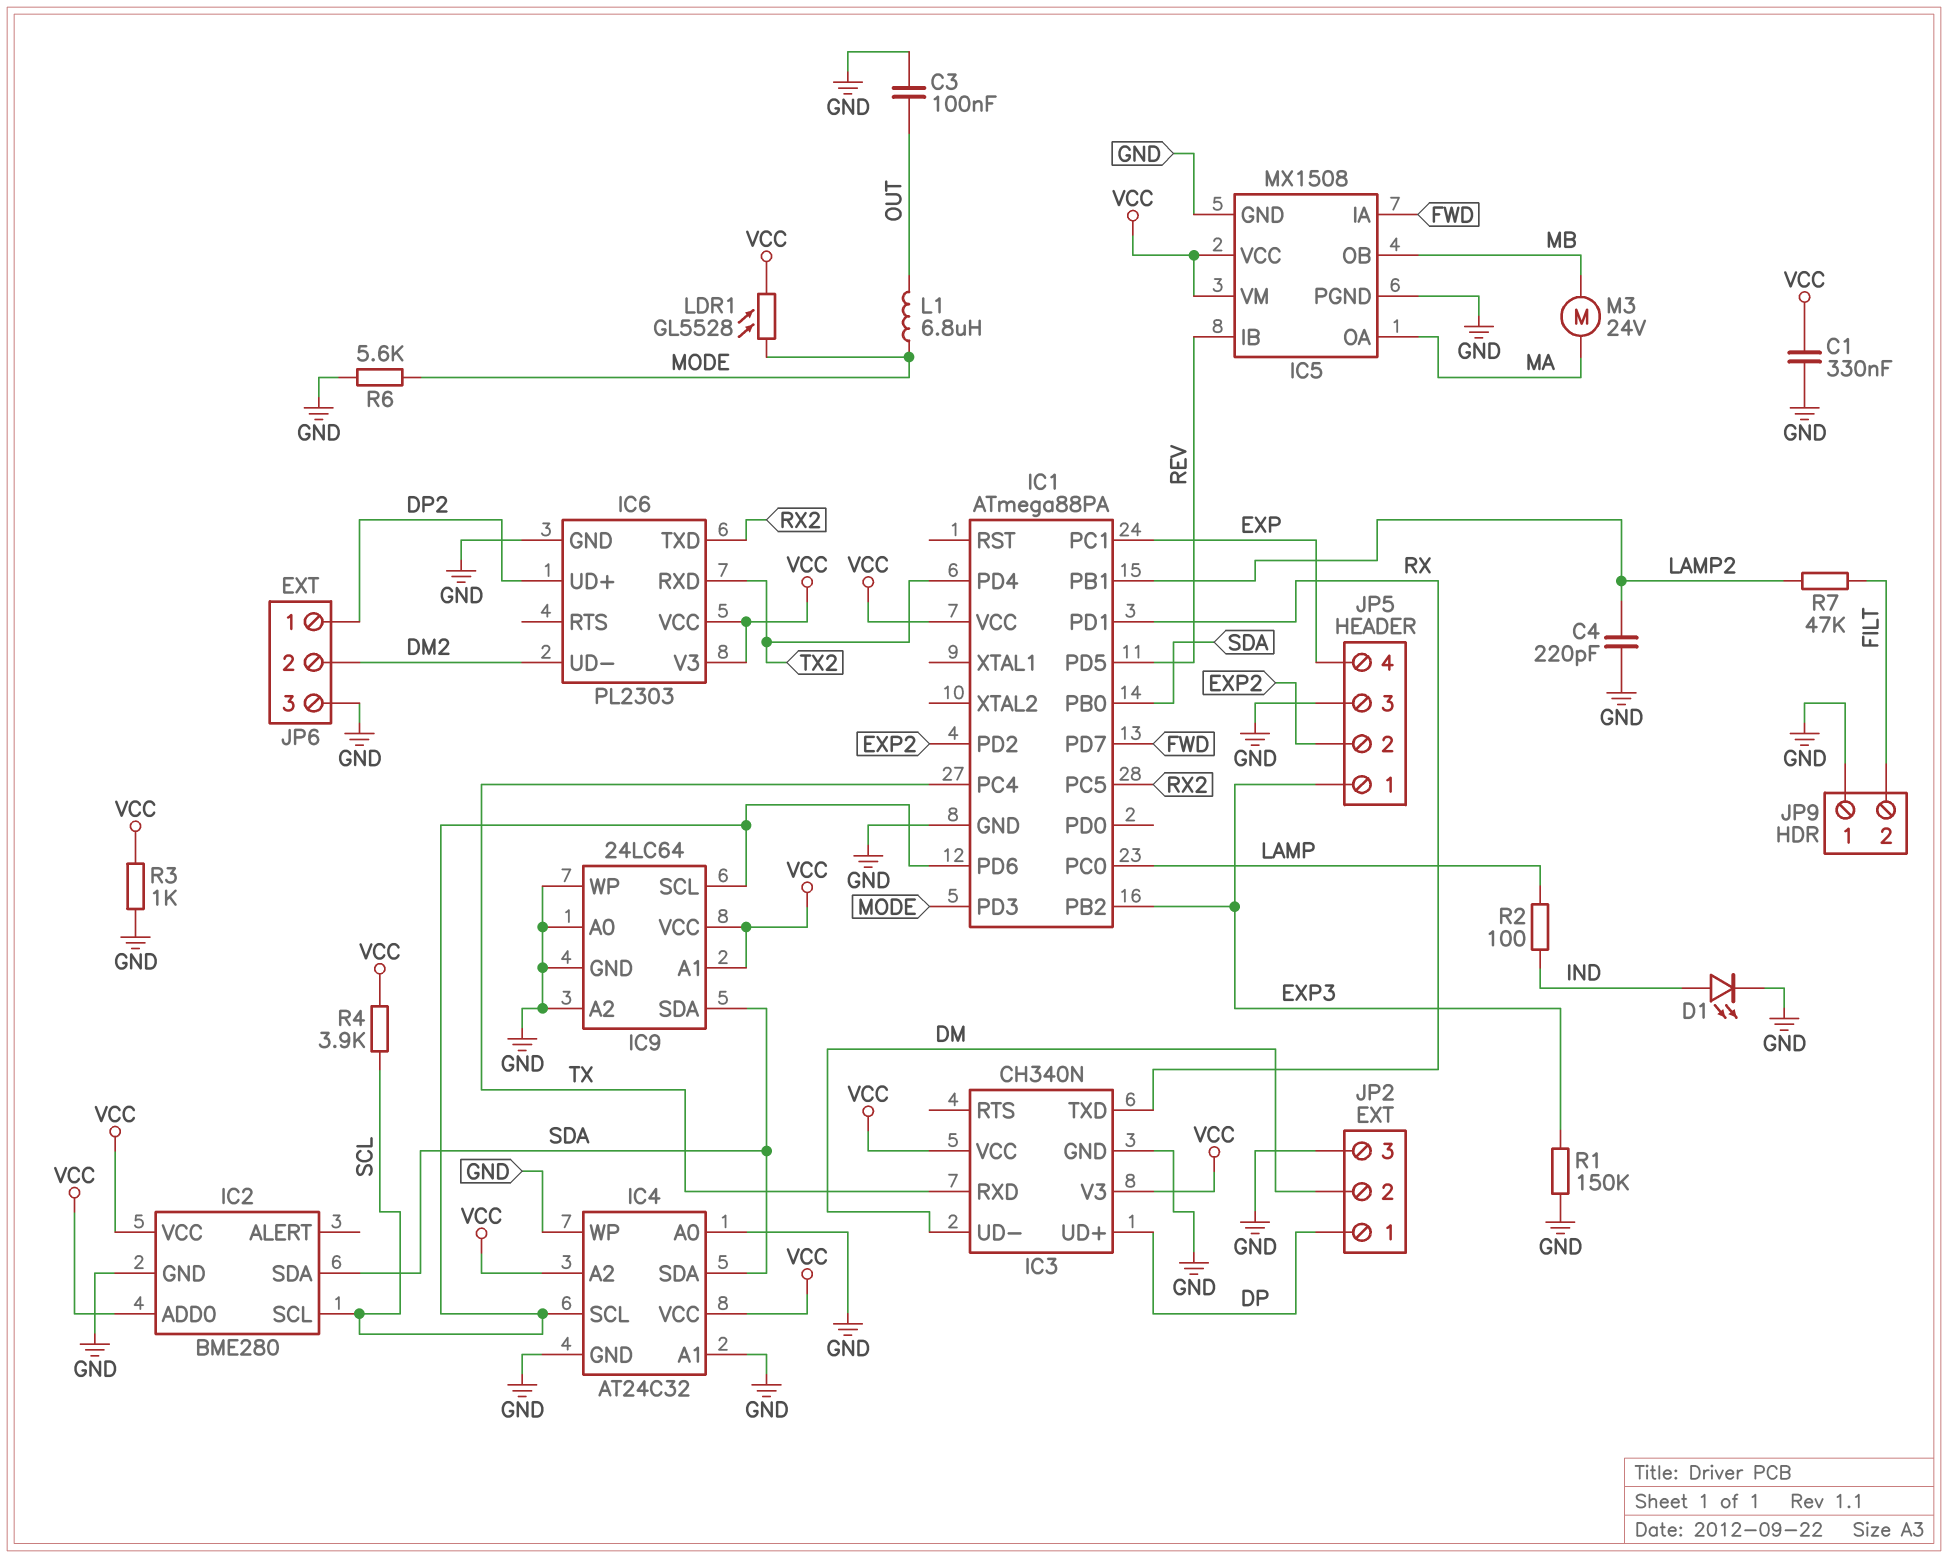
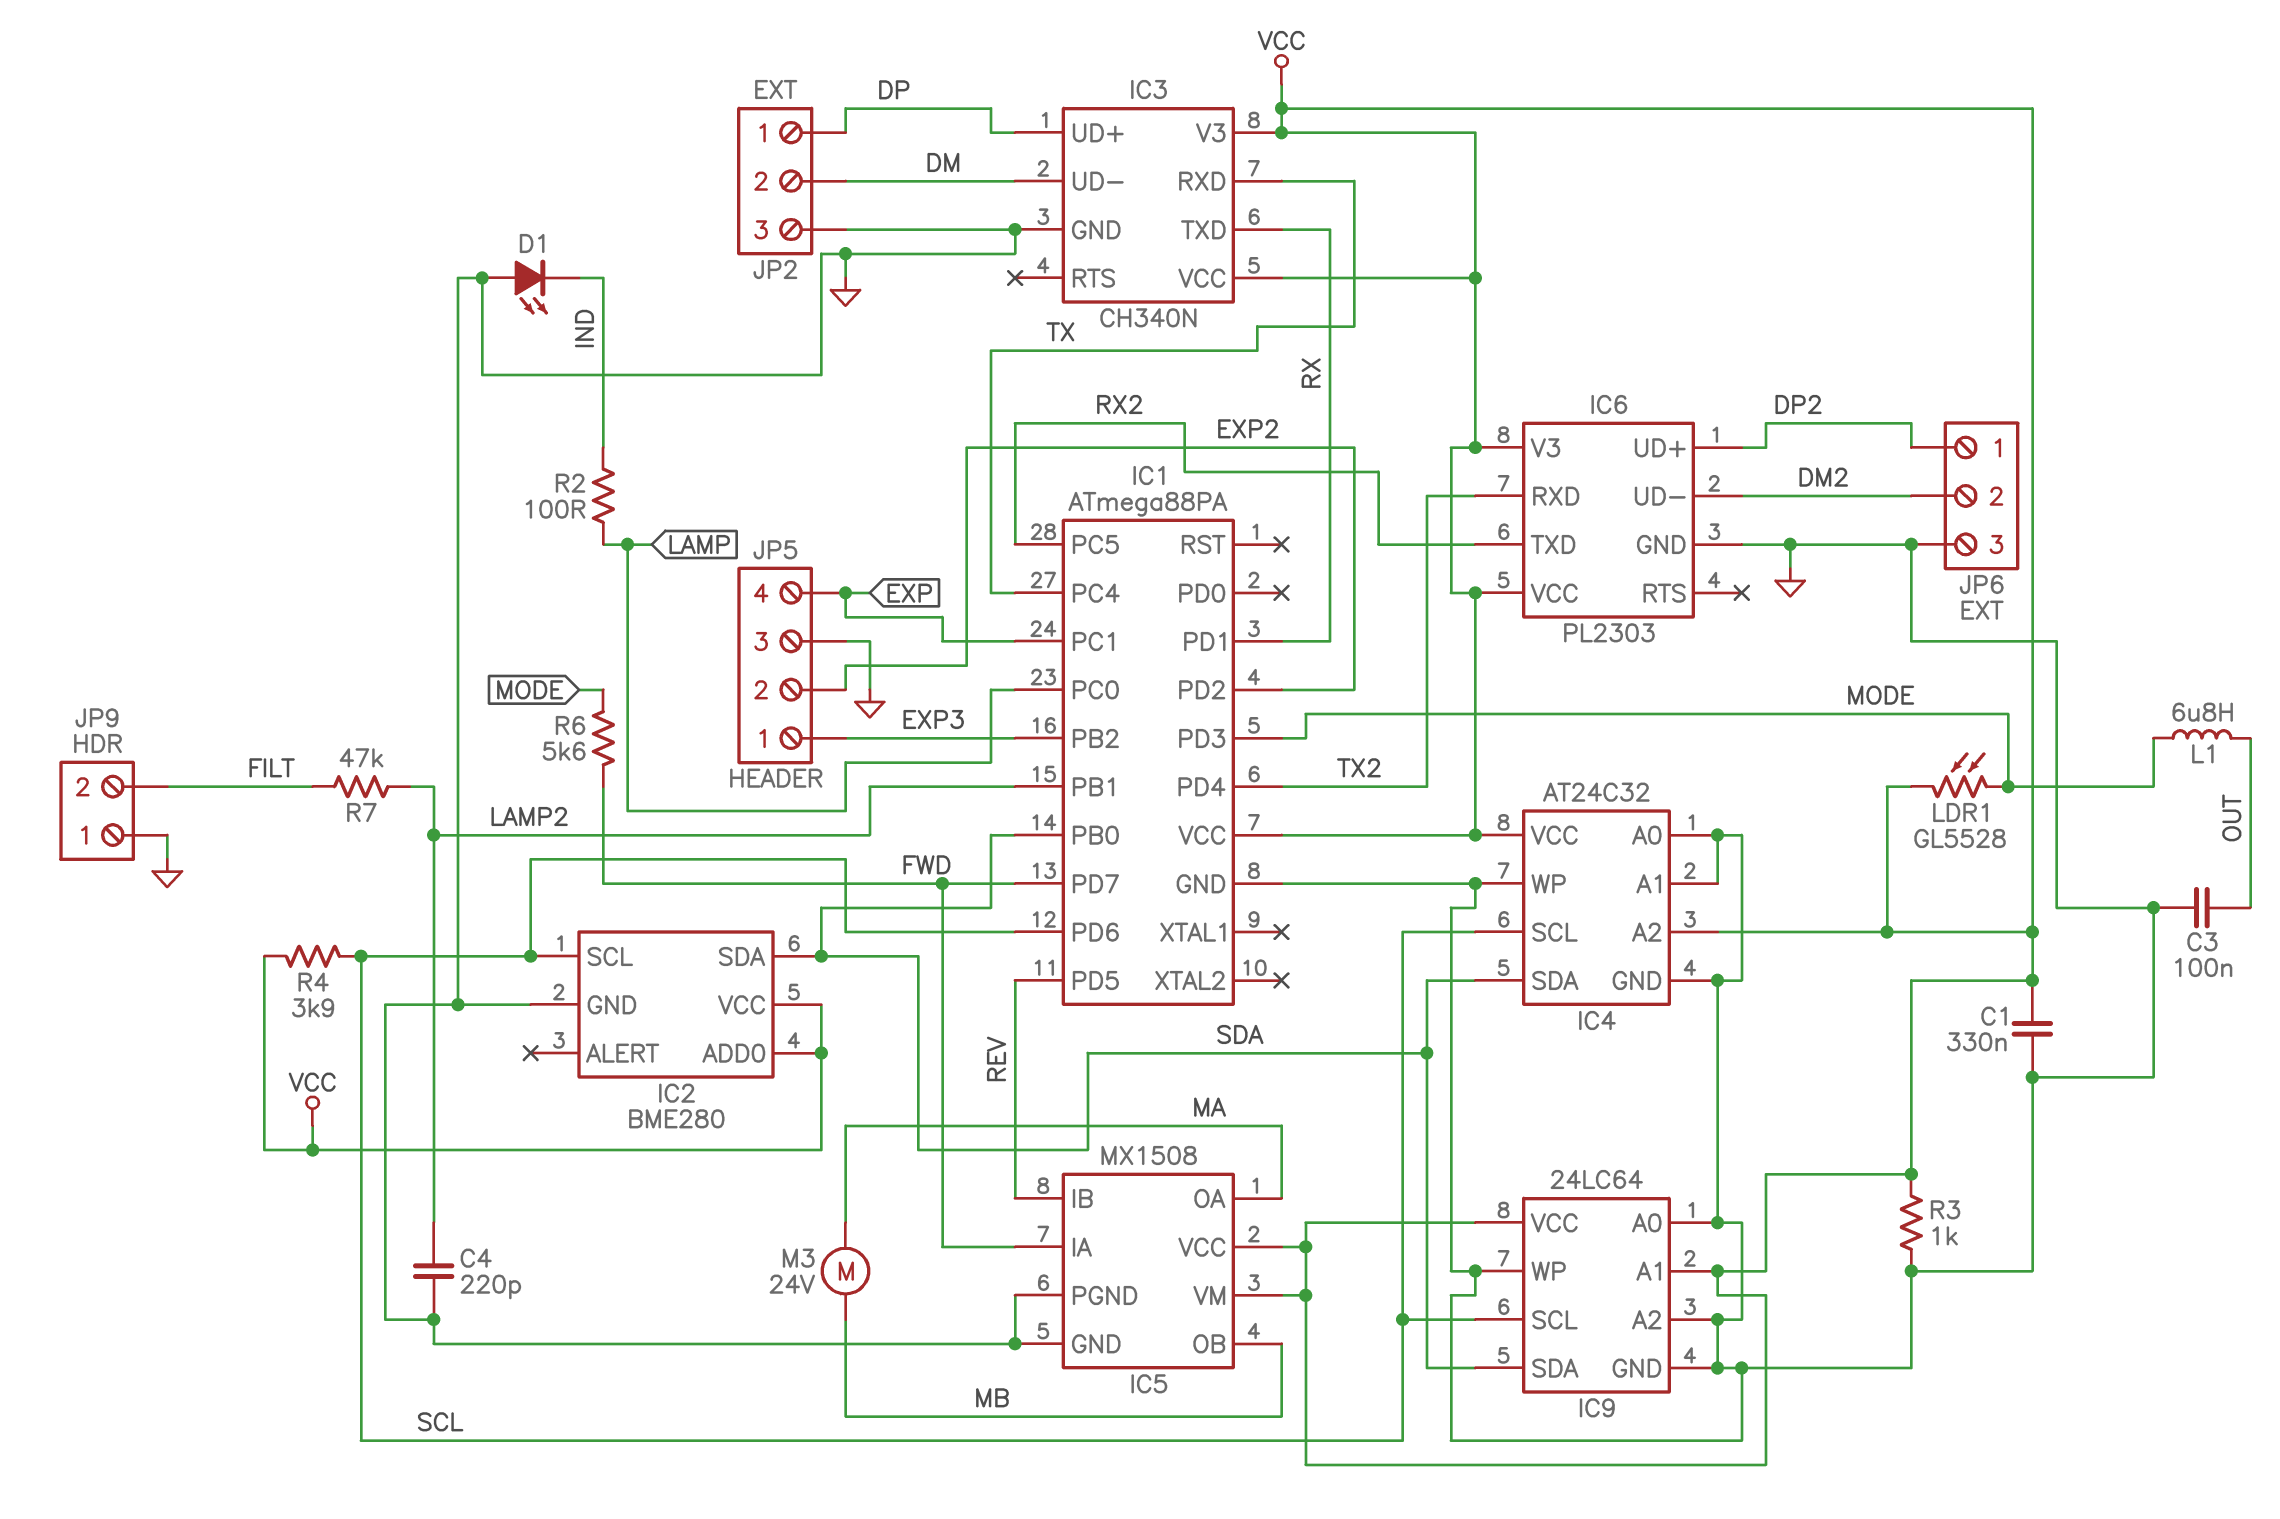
D1: LED (A IND, K GND) -> LED (A GND, K IND)
R1: 150k (EXP3, GND) -> none
R6: 5.6k (GND, MODE) -> 5.6k (FWD, MODE)

